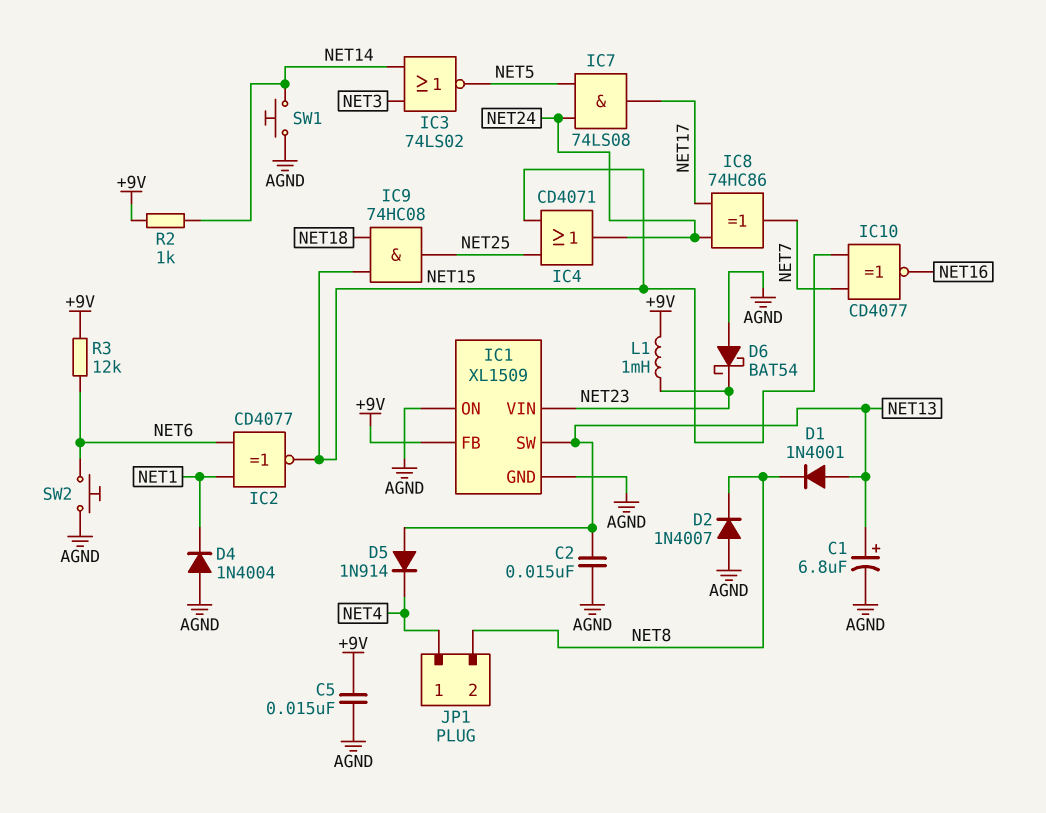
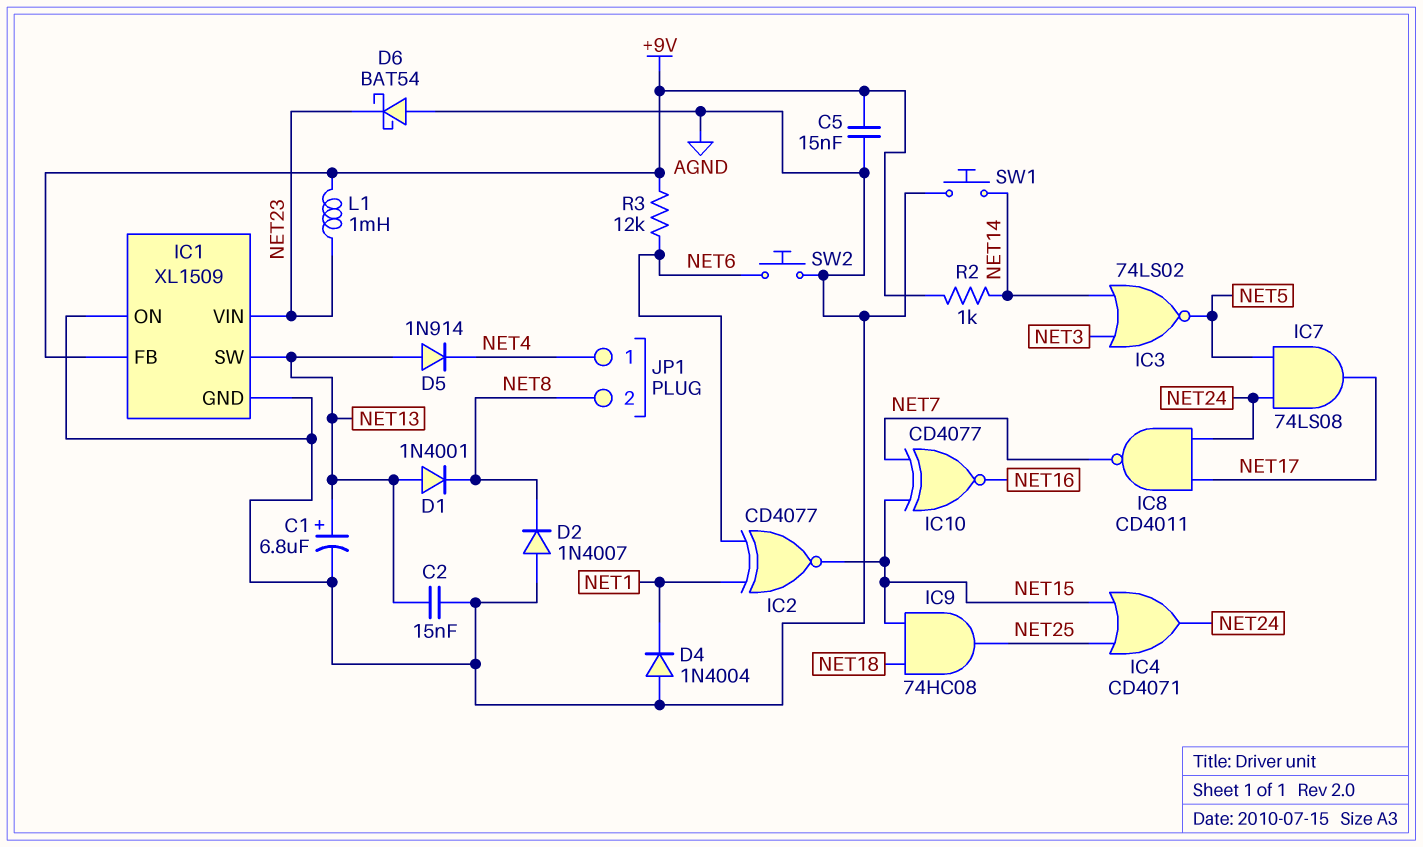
IC8: XOR 74HC86 (in NET17, in NET24, out NET7) -> NAND CD4011 (in NET17, in NET24, out NET7)

